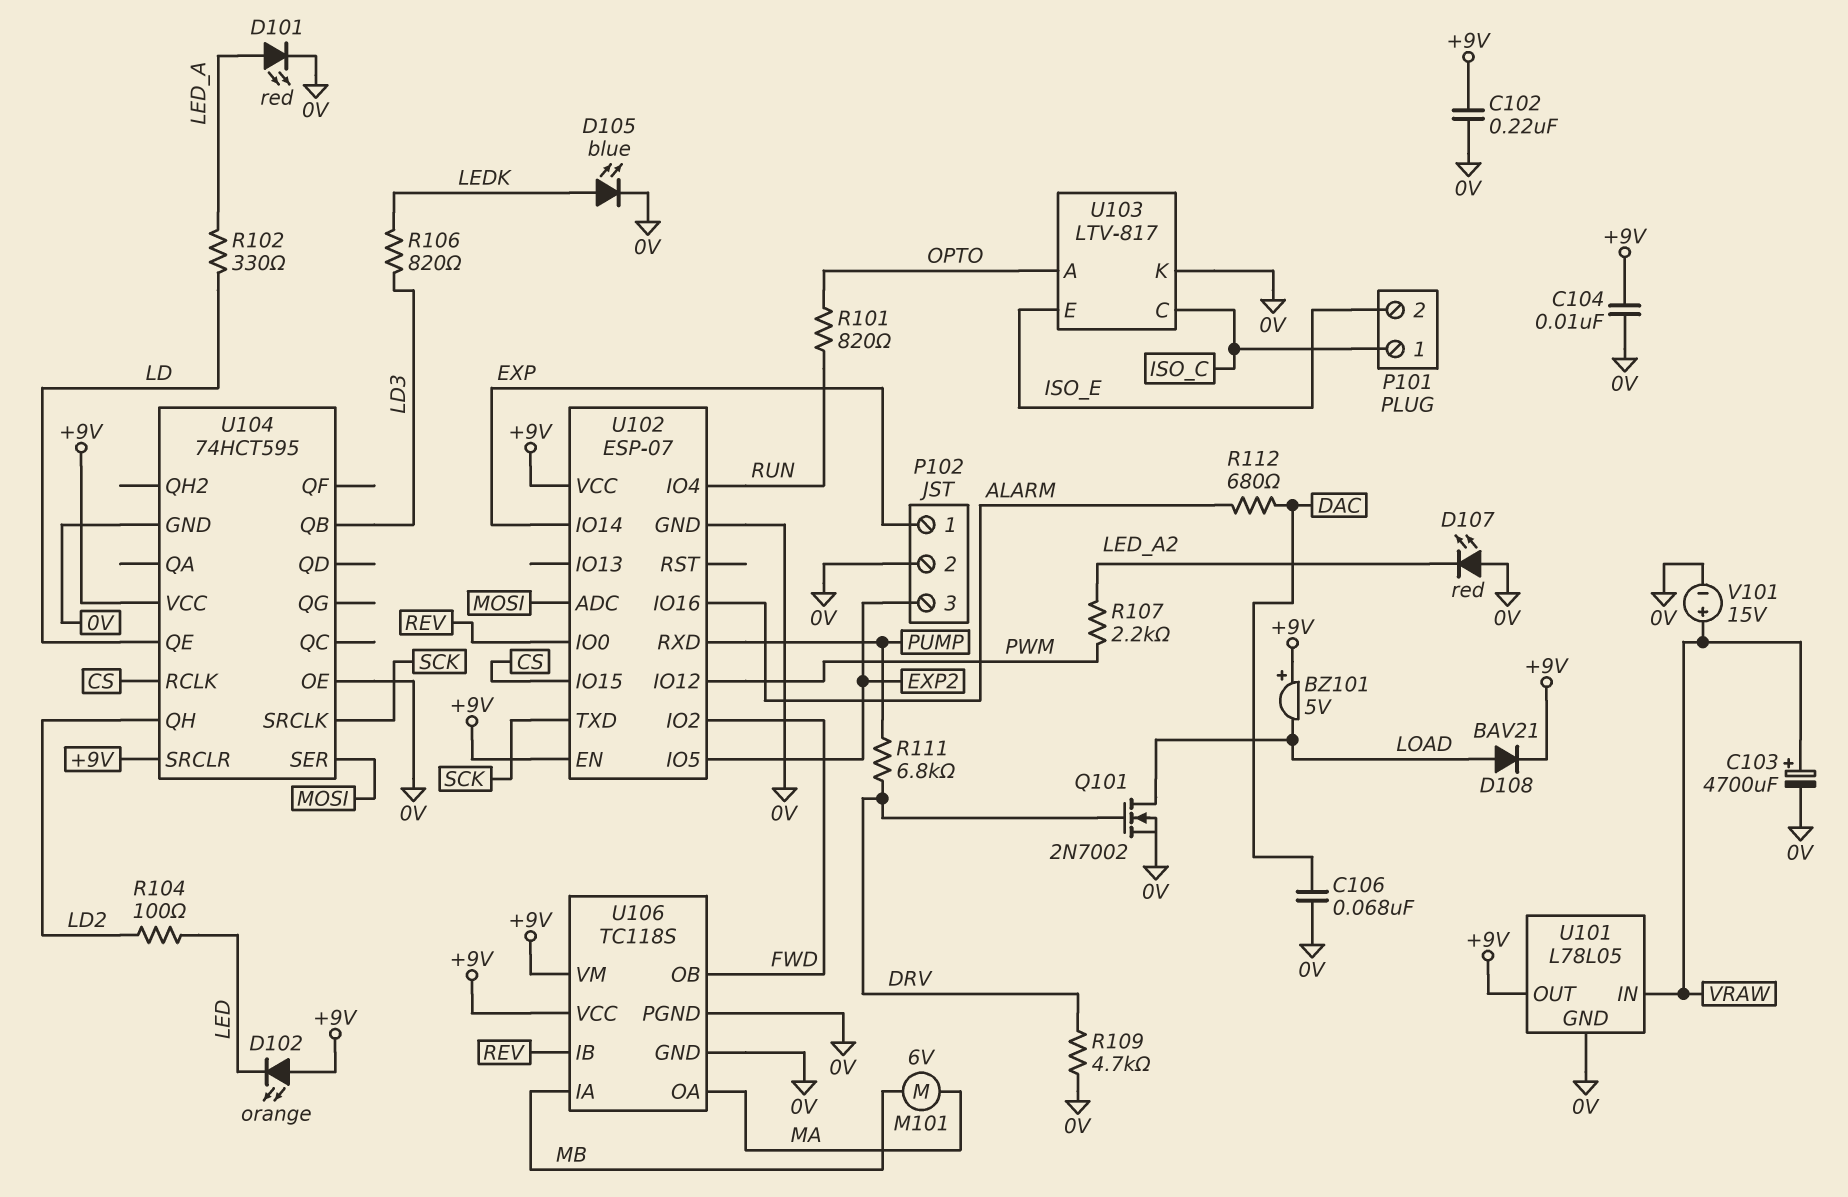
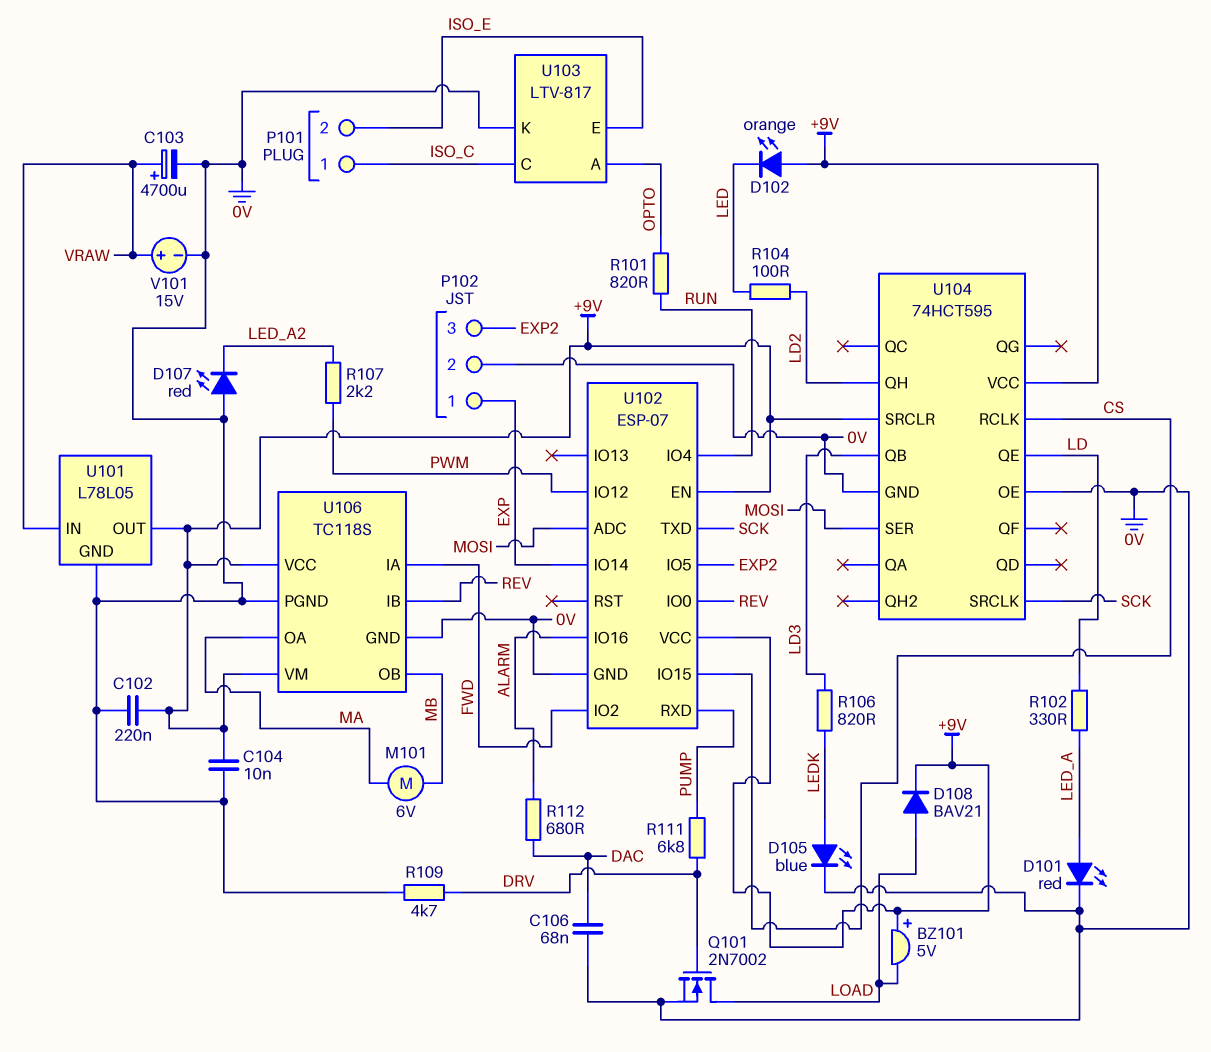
U106 pin IA: MB -> FWD
U106 pin OB: FWD -> MB

